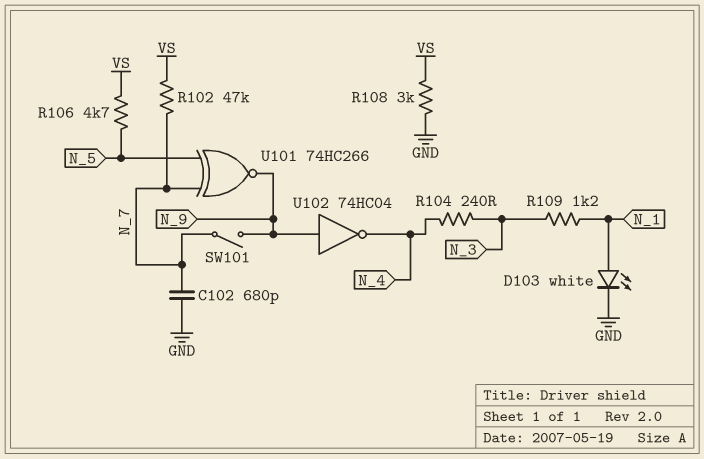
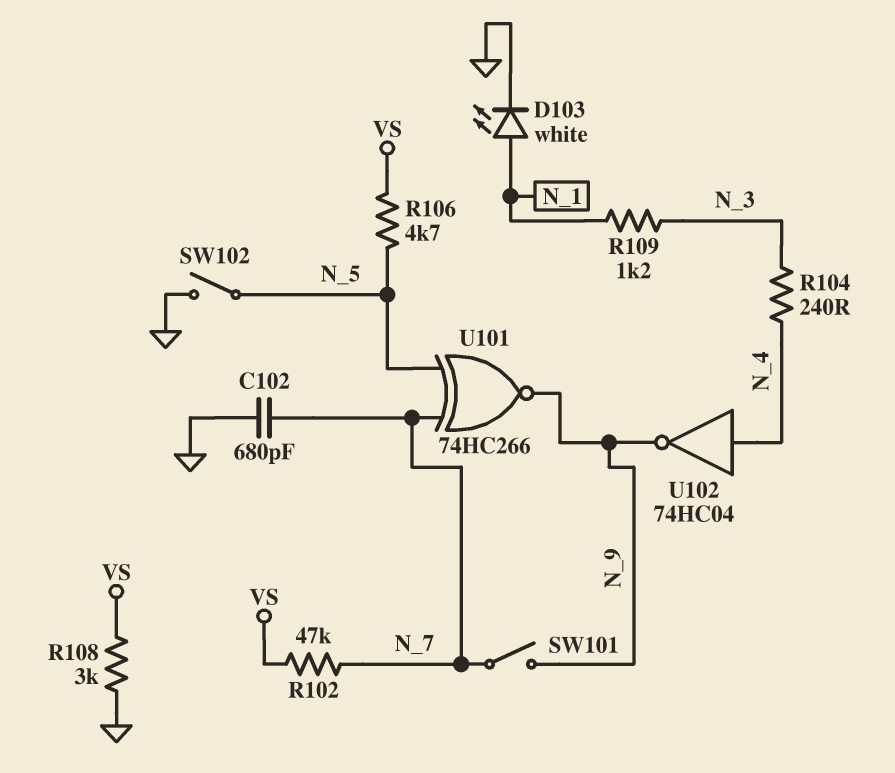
SW102: none -> switch (GND, N_5)
U102: NOT 74HC04 (in N_9, out N_4) -> NOT 74HC04 (in N_4, out N_9)

